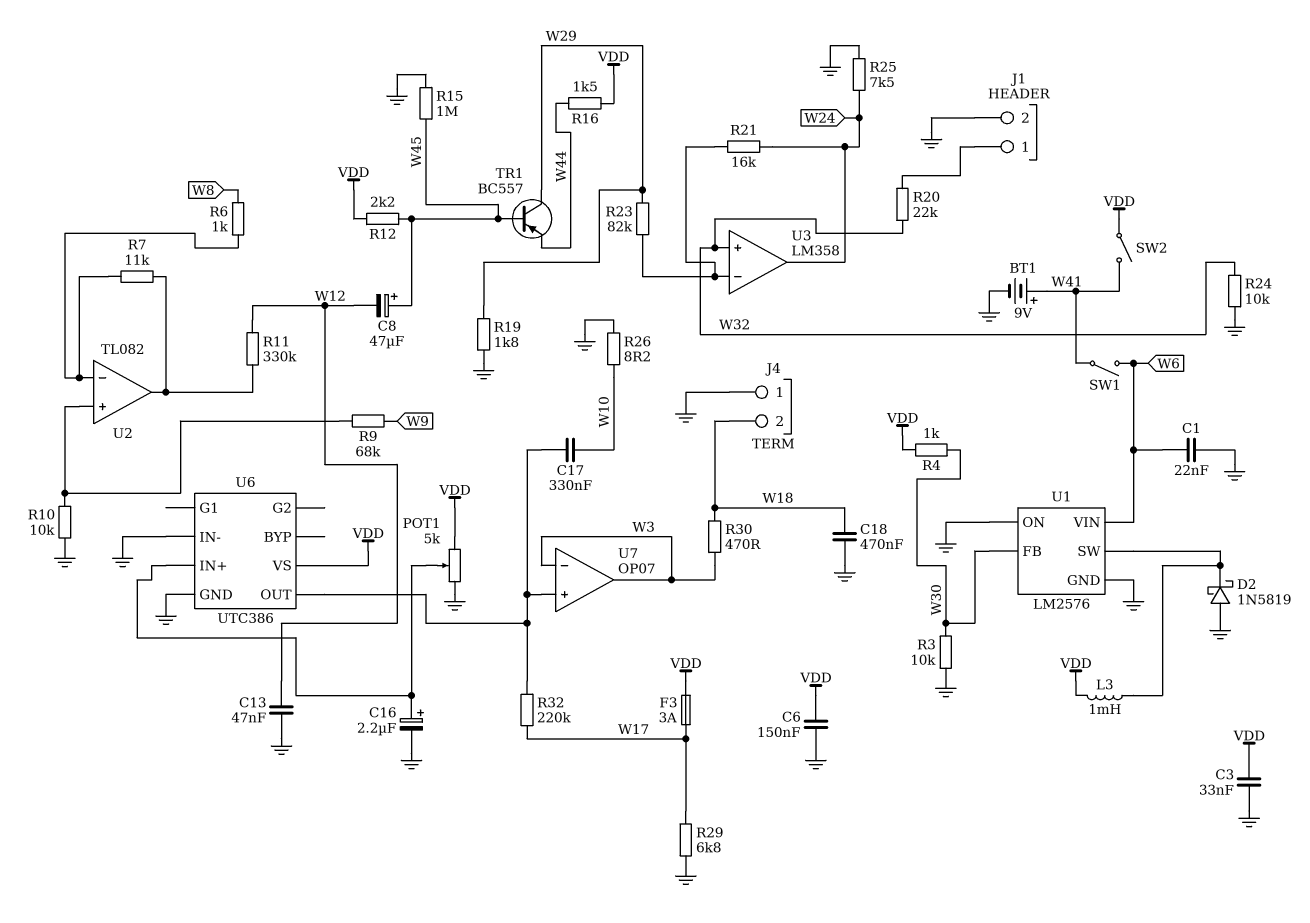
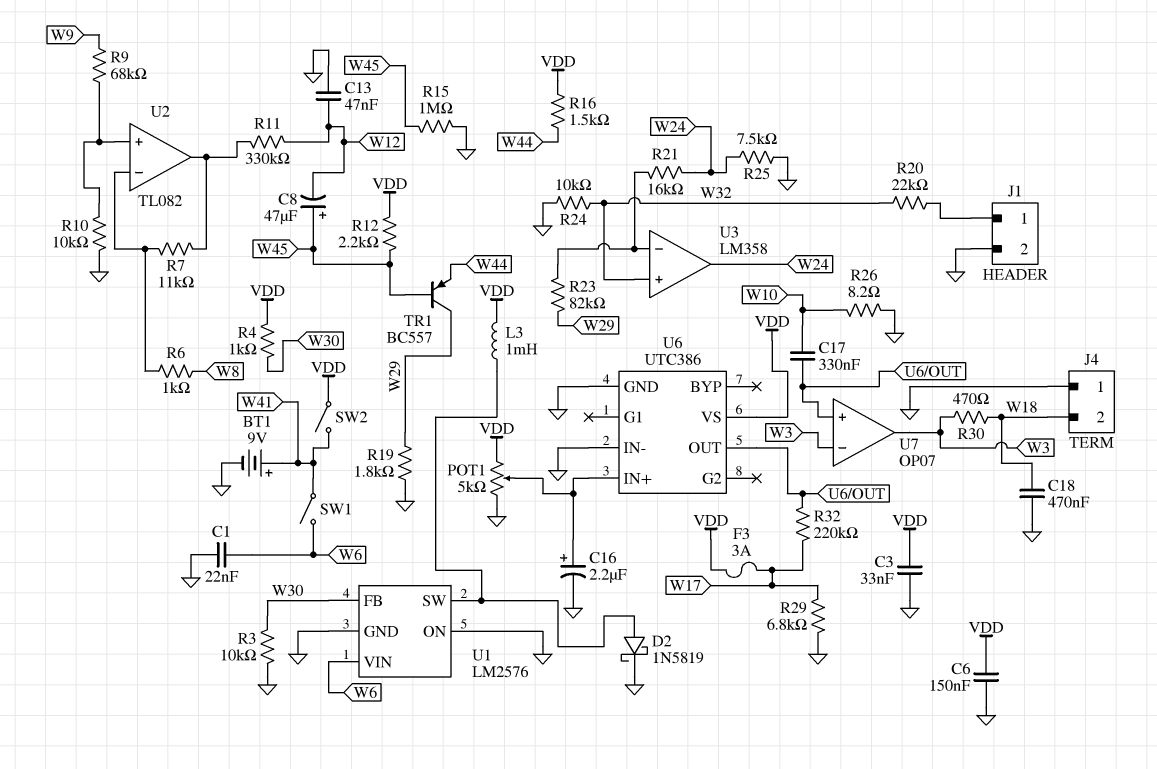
D2: schottky 1N5819 (A GND, K U1/SW) -> schottky 1N5819 (A U1/SW, K GND)

